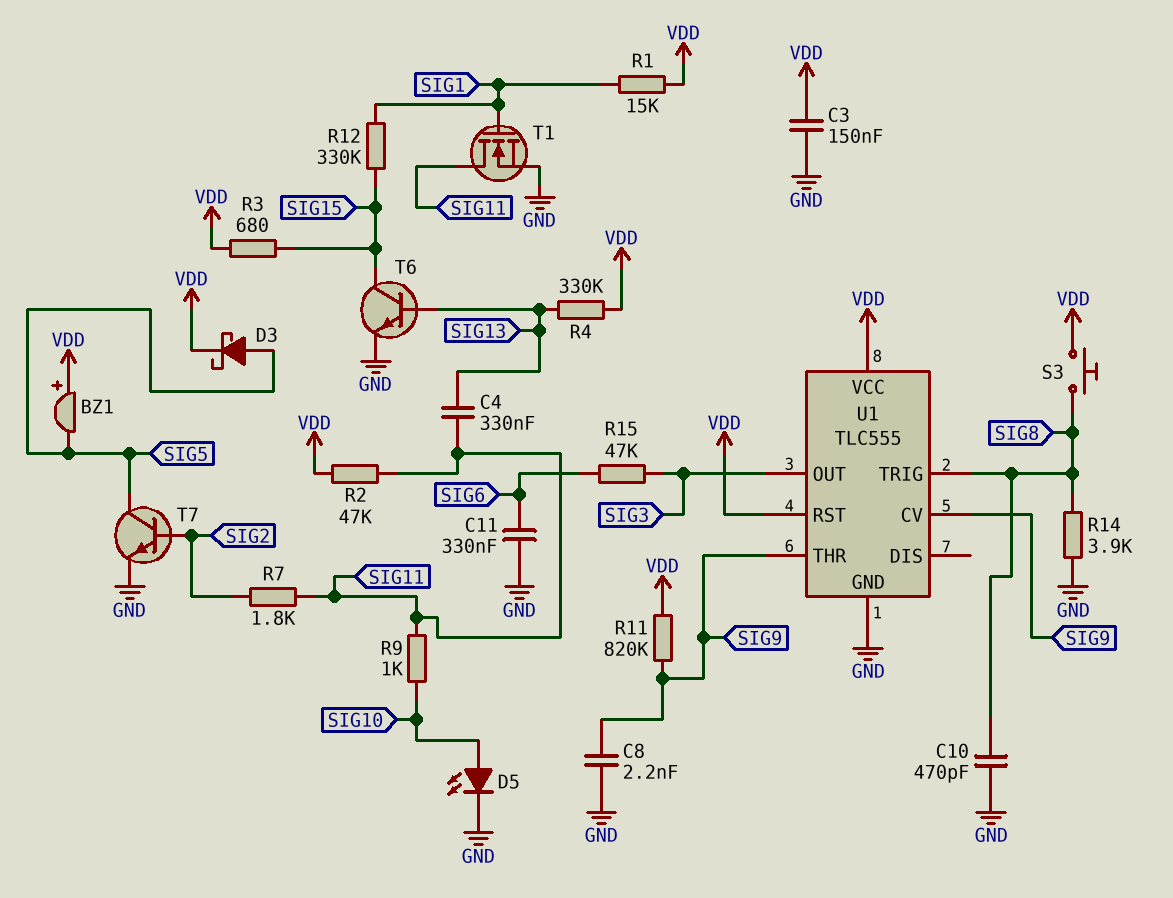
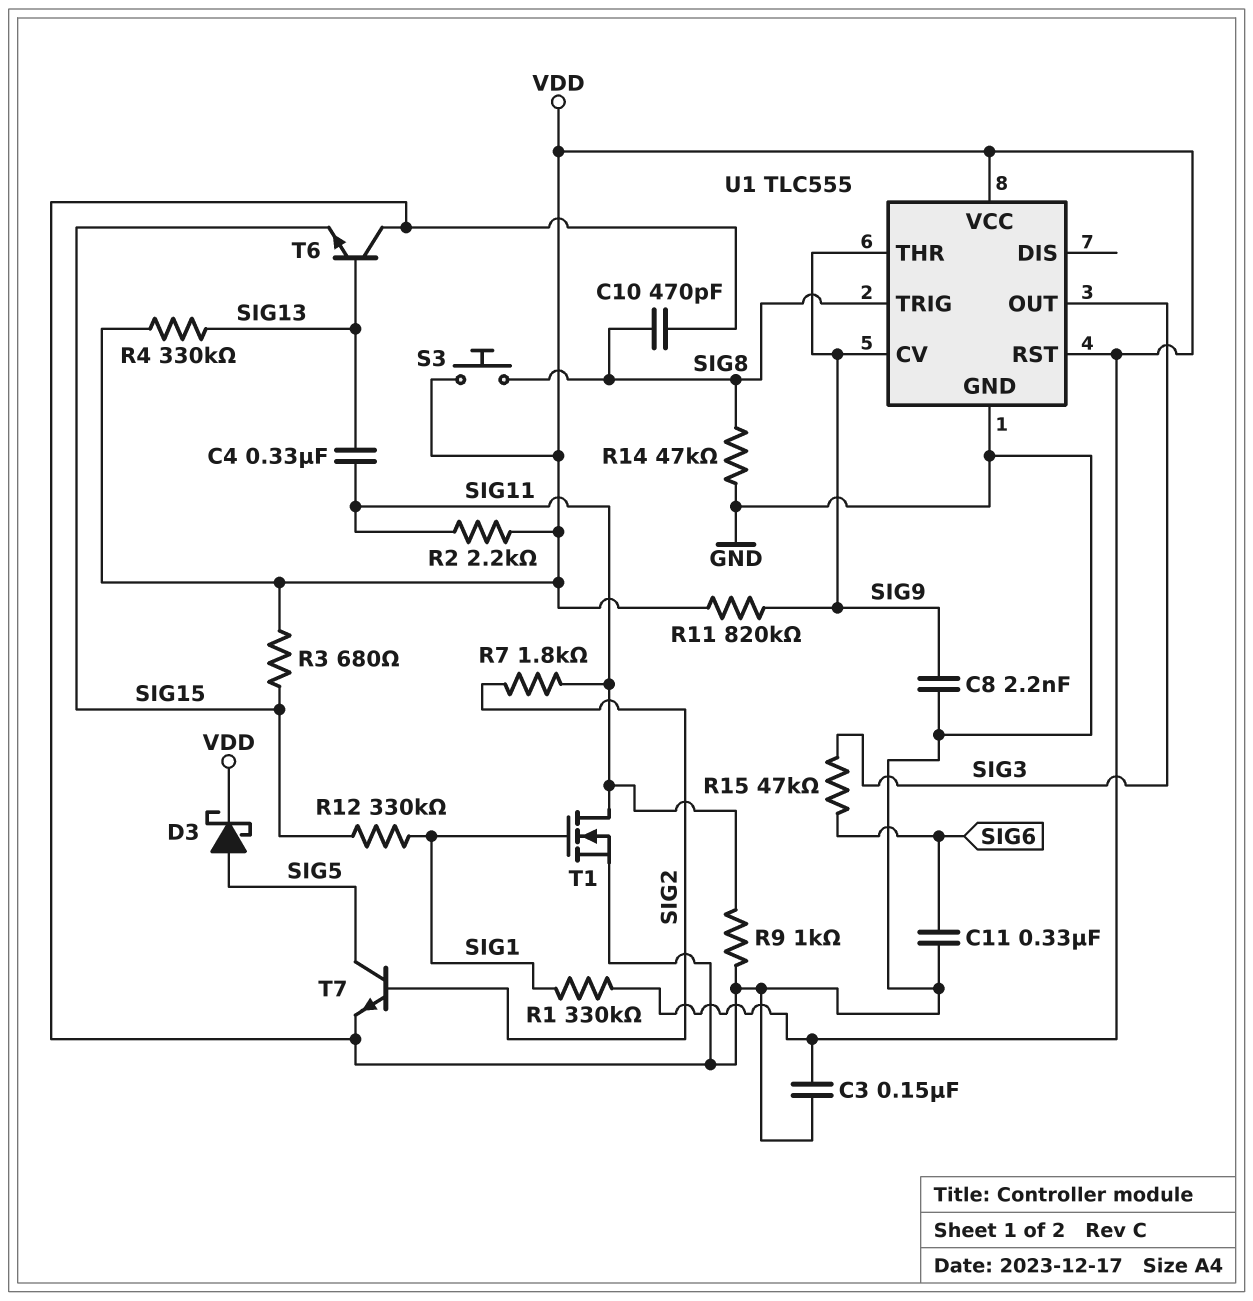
BZ1: buzzer (plus VDD, minus SIG5) -> none
D5: LED (A SIG10, K GND) -> none
R1: 15k (SIG1, VDD) -> 330k (SIG1, VDD)
R2: 47k (SIG11, VDD) -> 2.2k (SIG11, VDD)
R9: 1k (SIG10, SIG11) -> 1k (GND, SIG11)
R14: 3.9k (GND, SIG8) -> 47k (GND, SIG8)
T6: NPN (B SIG13, C SIG15, E GND) -> NPN (B SIG13, C GND, E SIG15)

